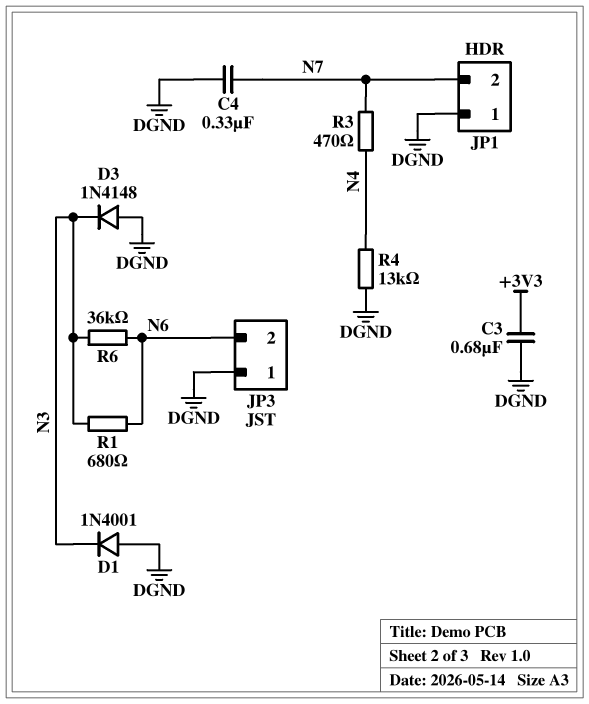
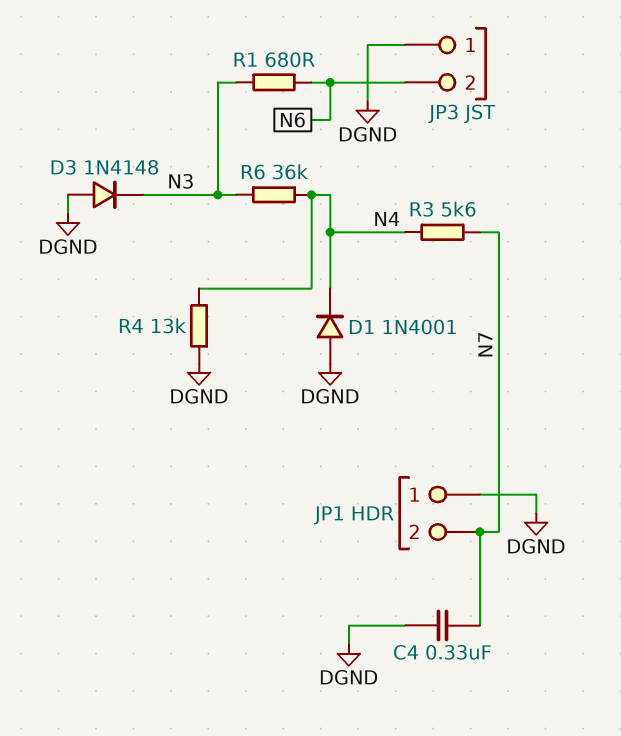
C3: 680nF (+3V3, DGND) -> none
D1: diode 1N4001 (A DGND, K N3) -> diode 1N4001 (A DGND, K N4)
R3: 470 (N4, N7) -> 5.6k (N4, N7)
R6: 36k (N3, N6) -> 36k (N3, N4)

